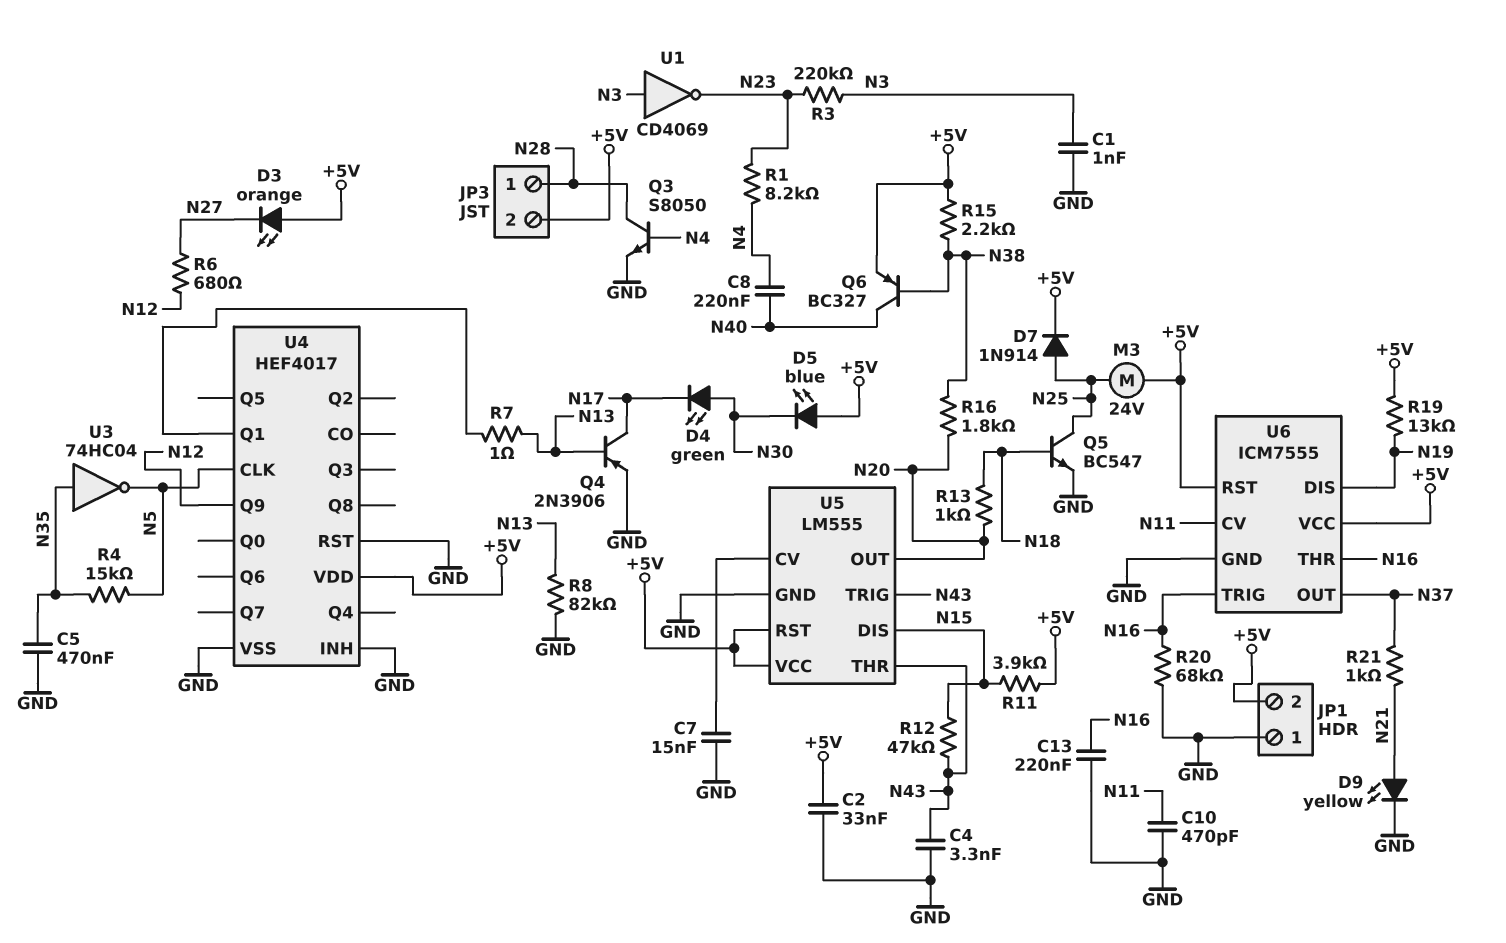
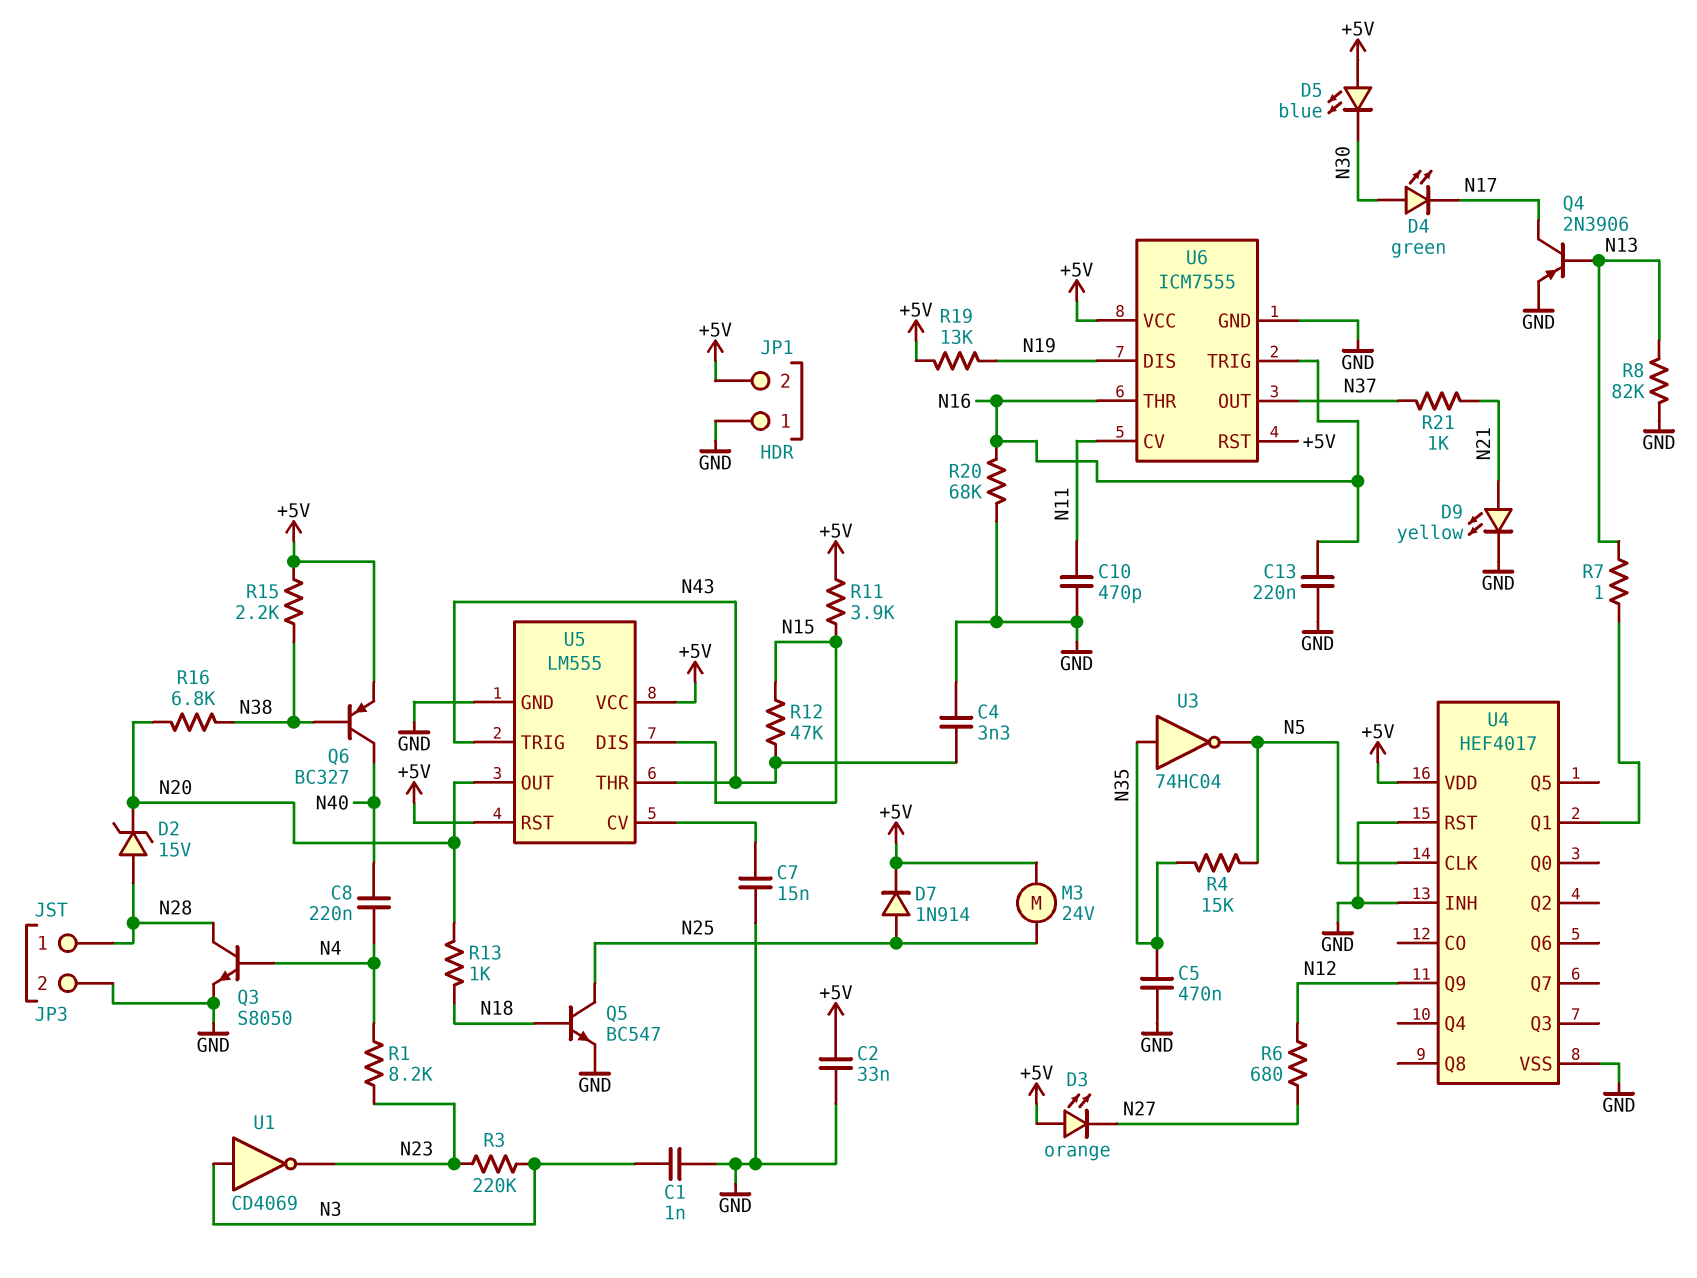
D2: none -> zener 15V (A N28, K N20)
JP3 pin 2: +5V -> GND
R16: 1.8k (N20, N38) -> 6.8k (N20, N38)

